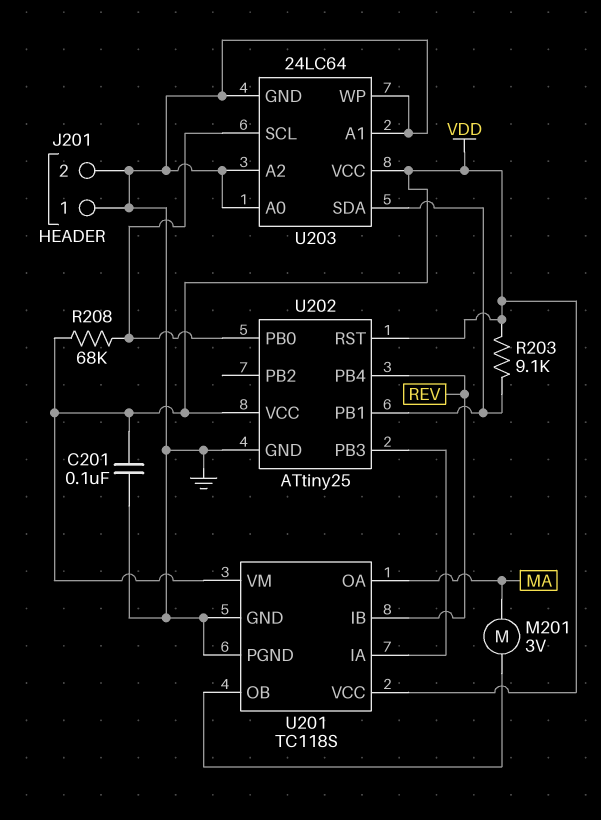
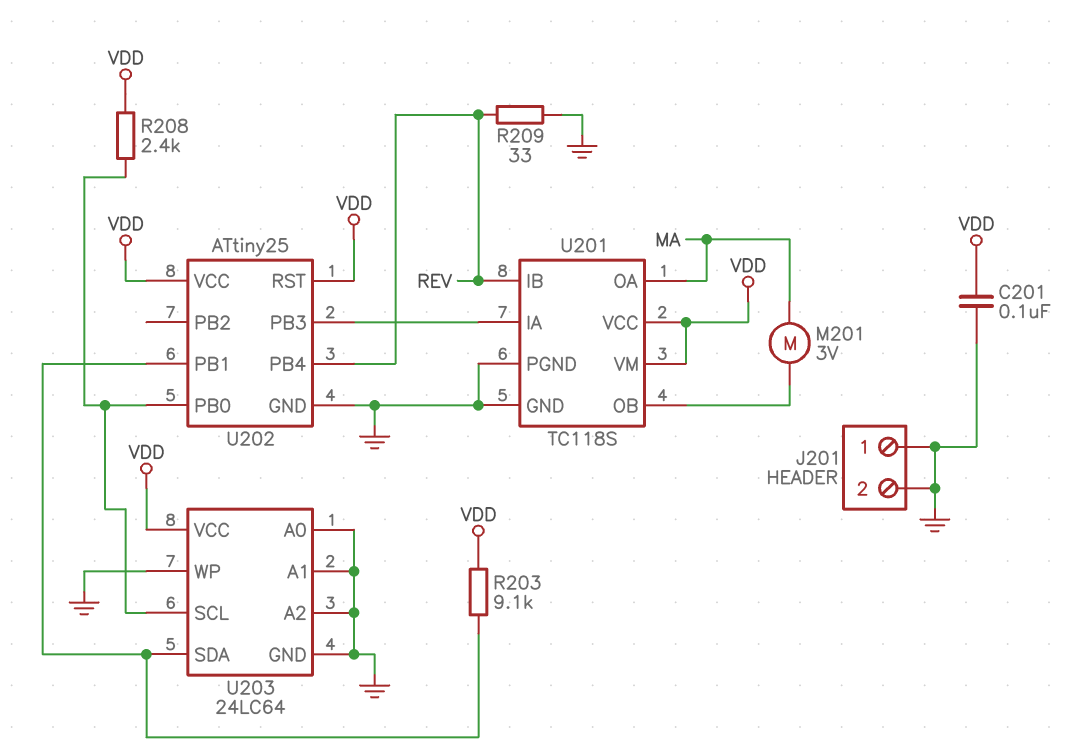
R208: 68k (U202/PB0, VDD) -> 2.4k (U202/PB0, VDD)
R209: none -> 33 (GND, REV)

